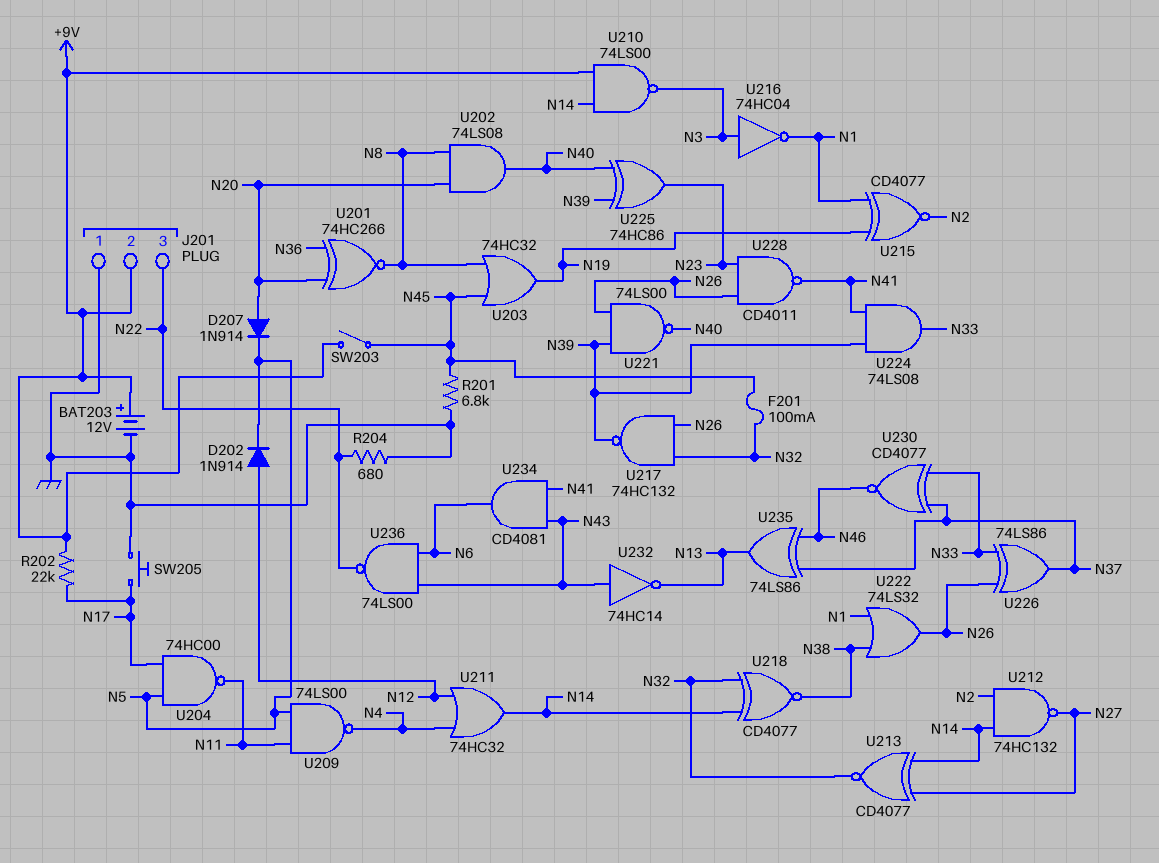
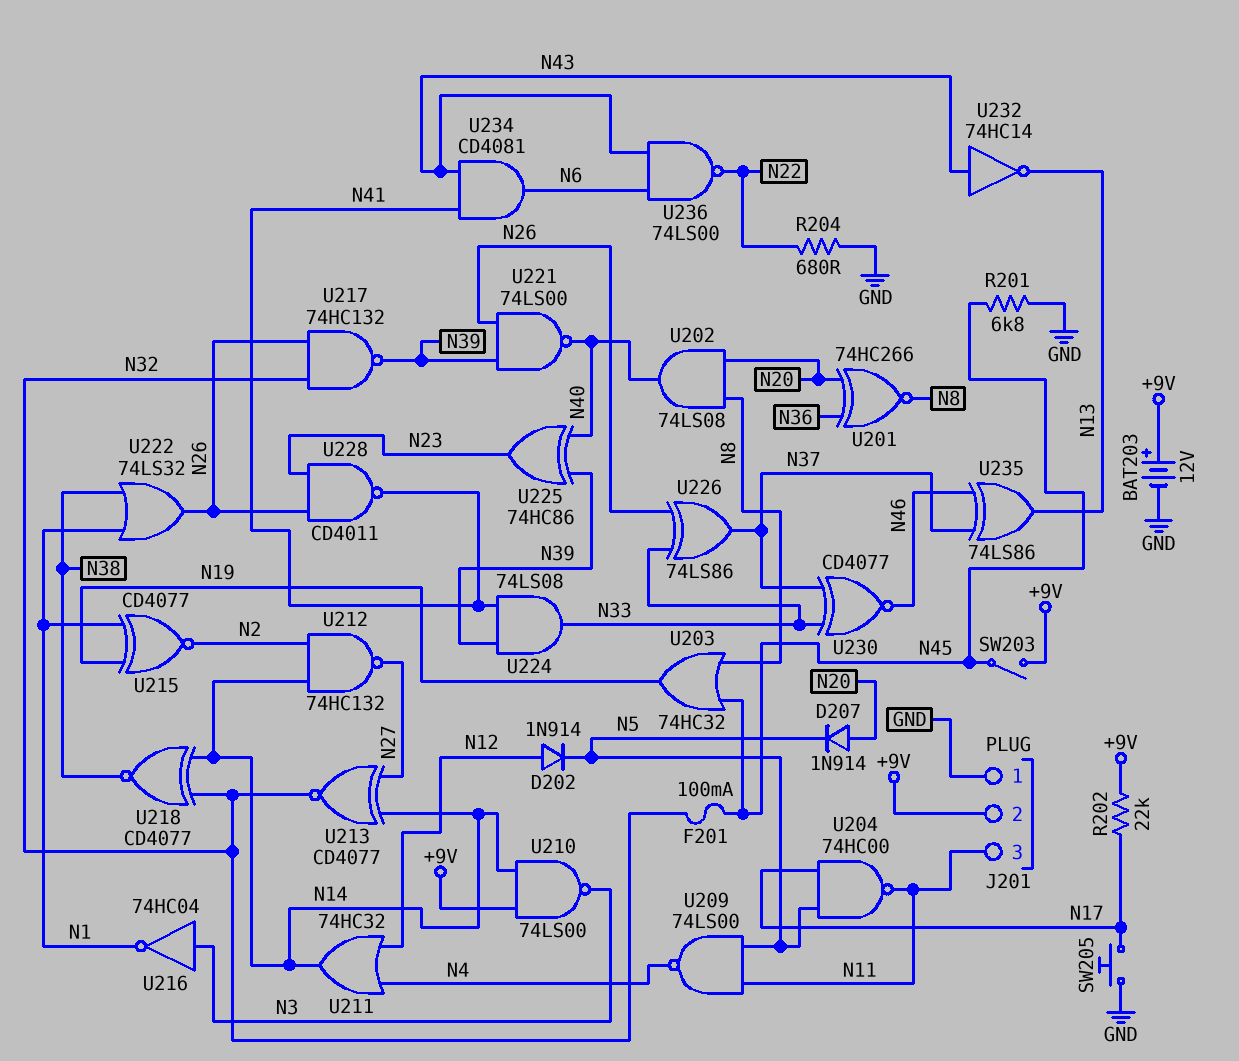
J201 pin 3: N22 -> N11

